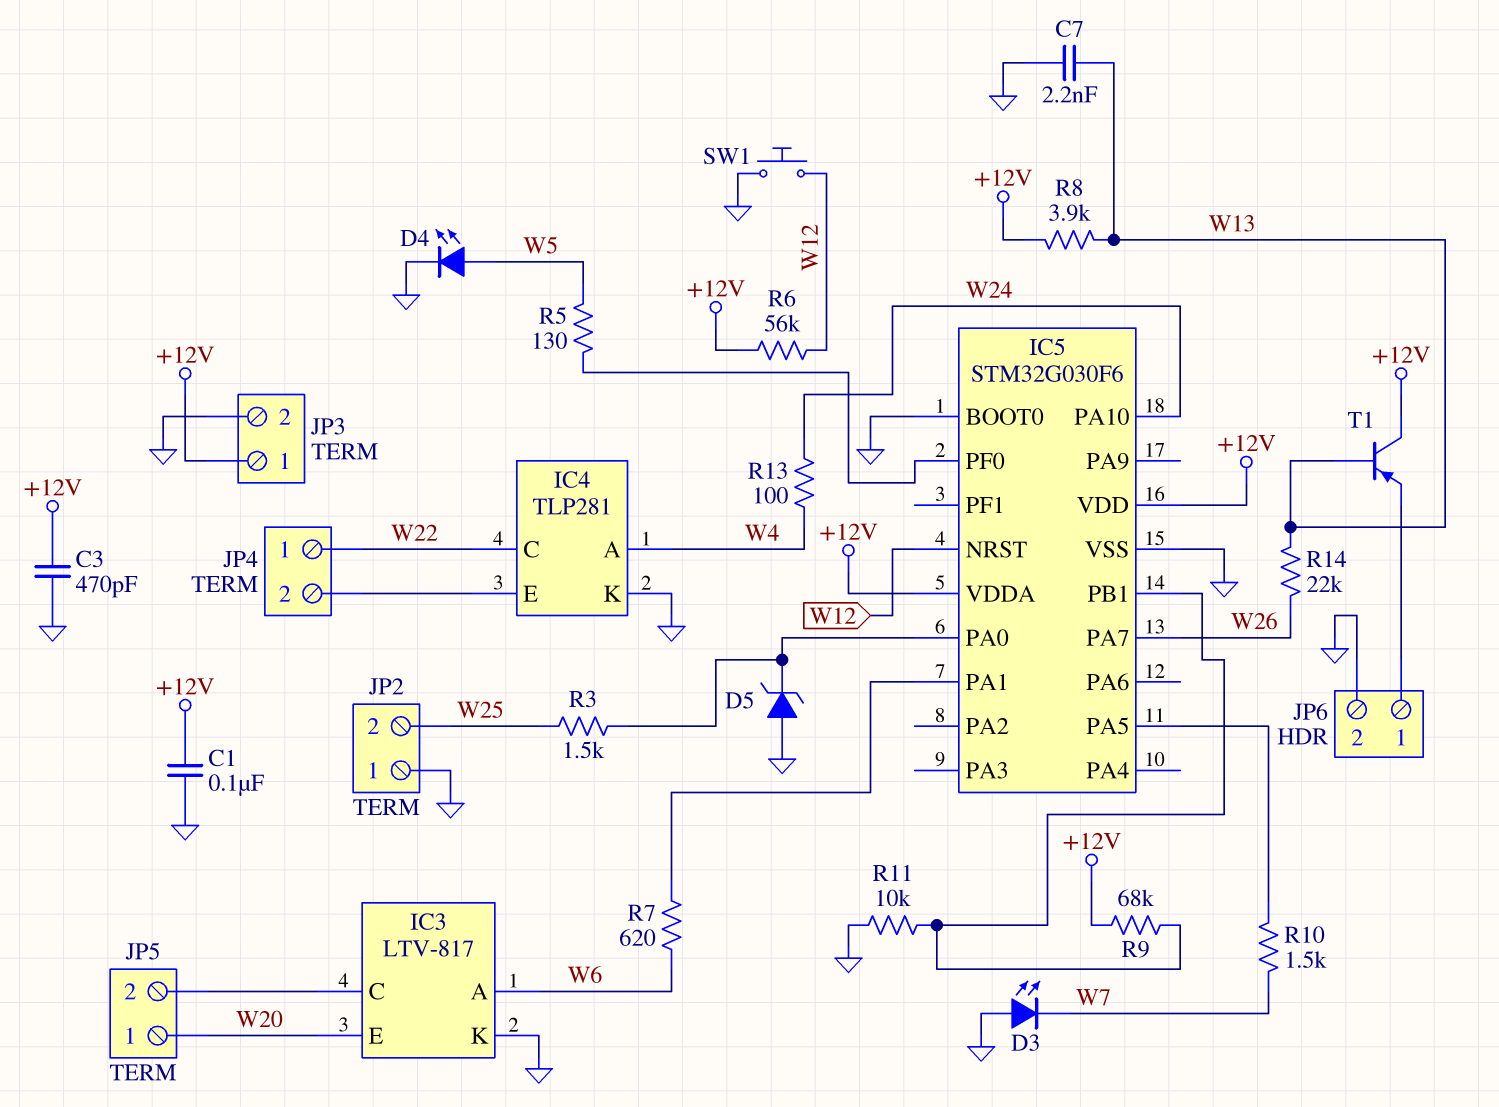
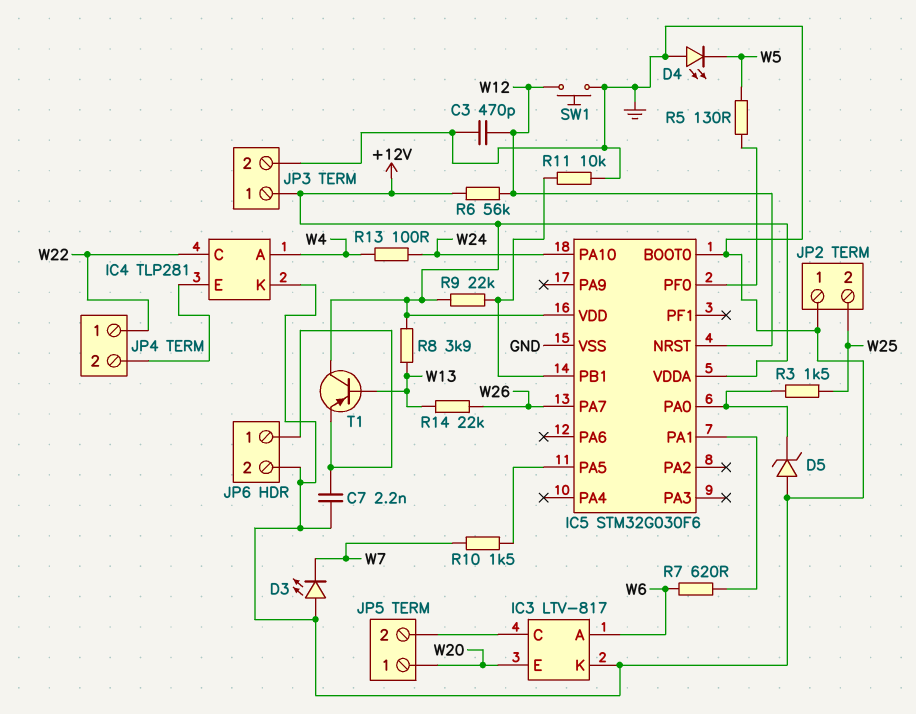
C1: 100nF (+12V, GND) -> none
C3: 470pF (+12V, GND) -> 470pF (GND, W12)
C7: 2.2nF (GND, W13) -> 2.2nF (GND, JP6/1)
D4: LED (A W5, K GND) -> LED (A GND, K W5)
R9: 68k (+12V, IC5/PB1) -> 22k (+12V, IC5/PB1)

